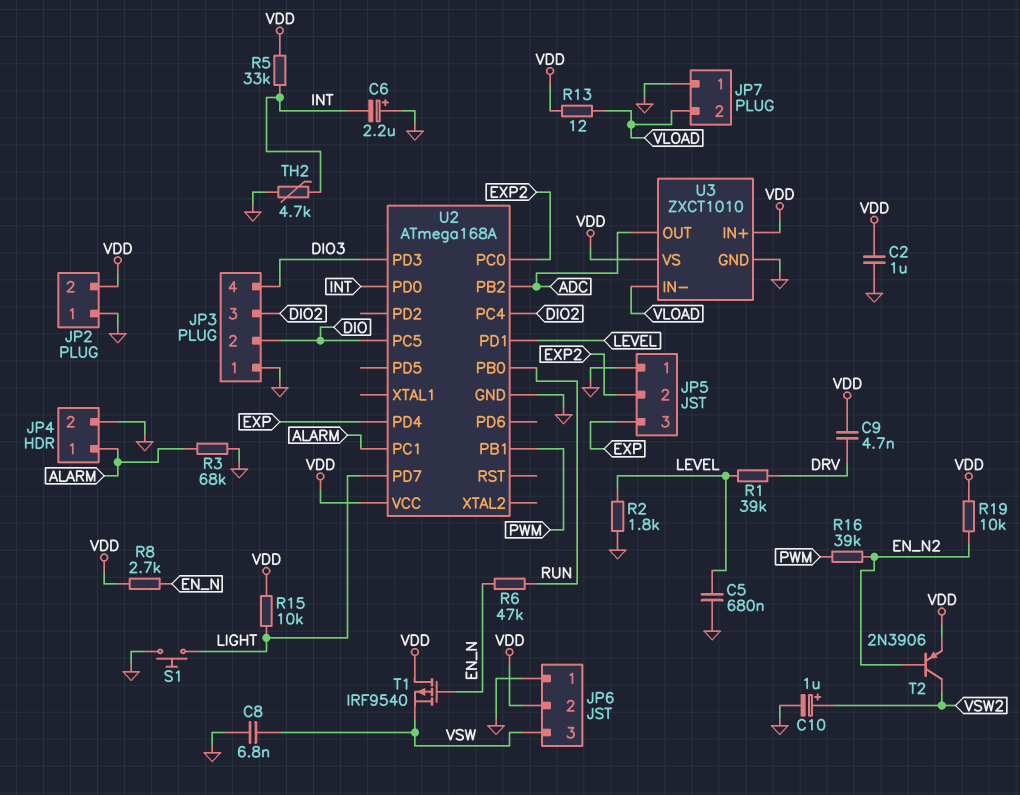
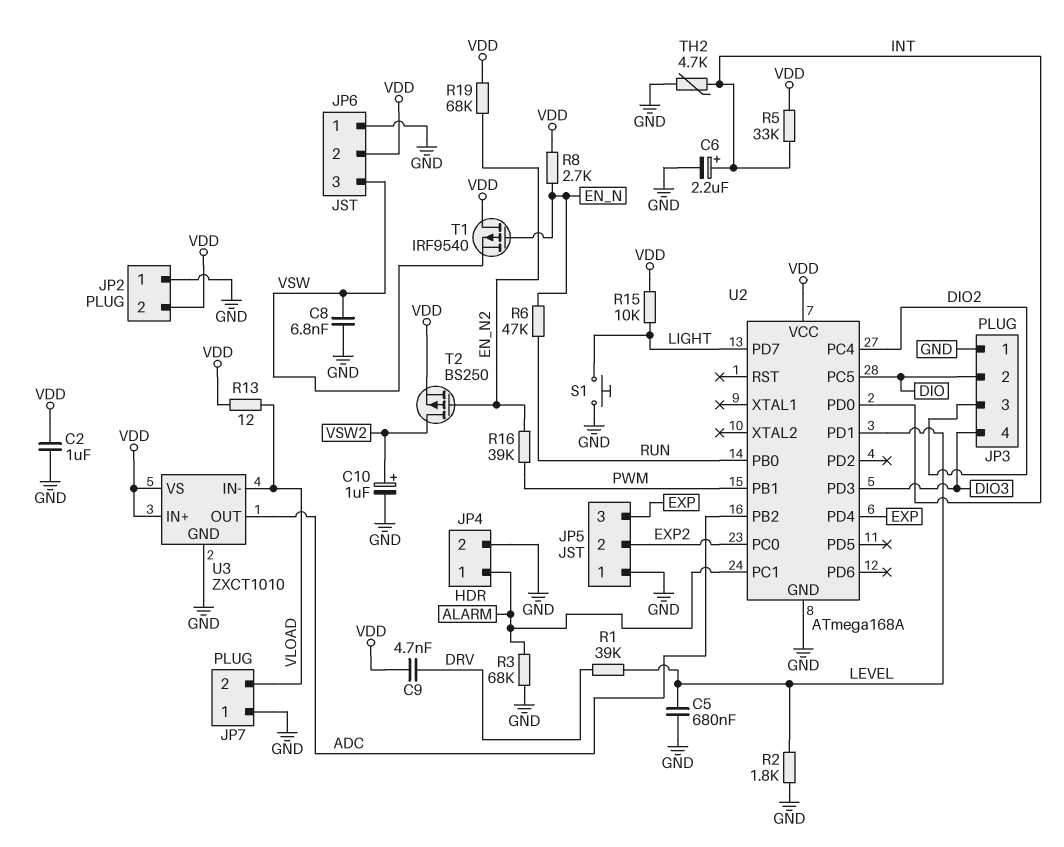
C6: 2.2uF (plus GND, minus INT) -> 2.2uF (plus INT, minus GND)
R19: 10k (EN_N2, VDD) -> 68k (EN_N2, VDD)
T2: PNP 2N3906 (B EN_N2, C VSW2, E VDD) -> PMOS BS250 (G EN_N2, D VSW2, S VDD)

